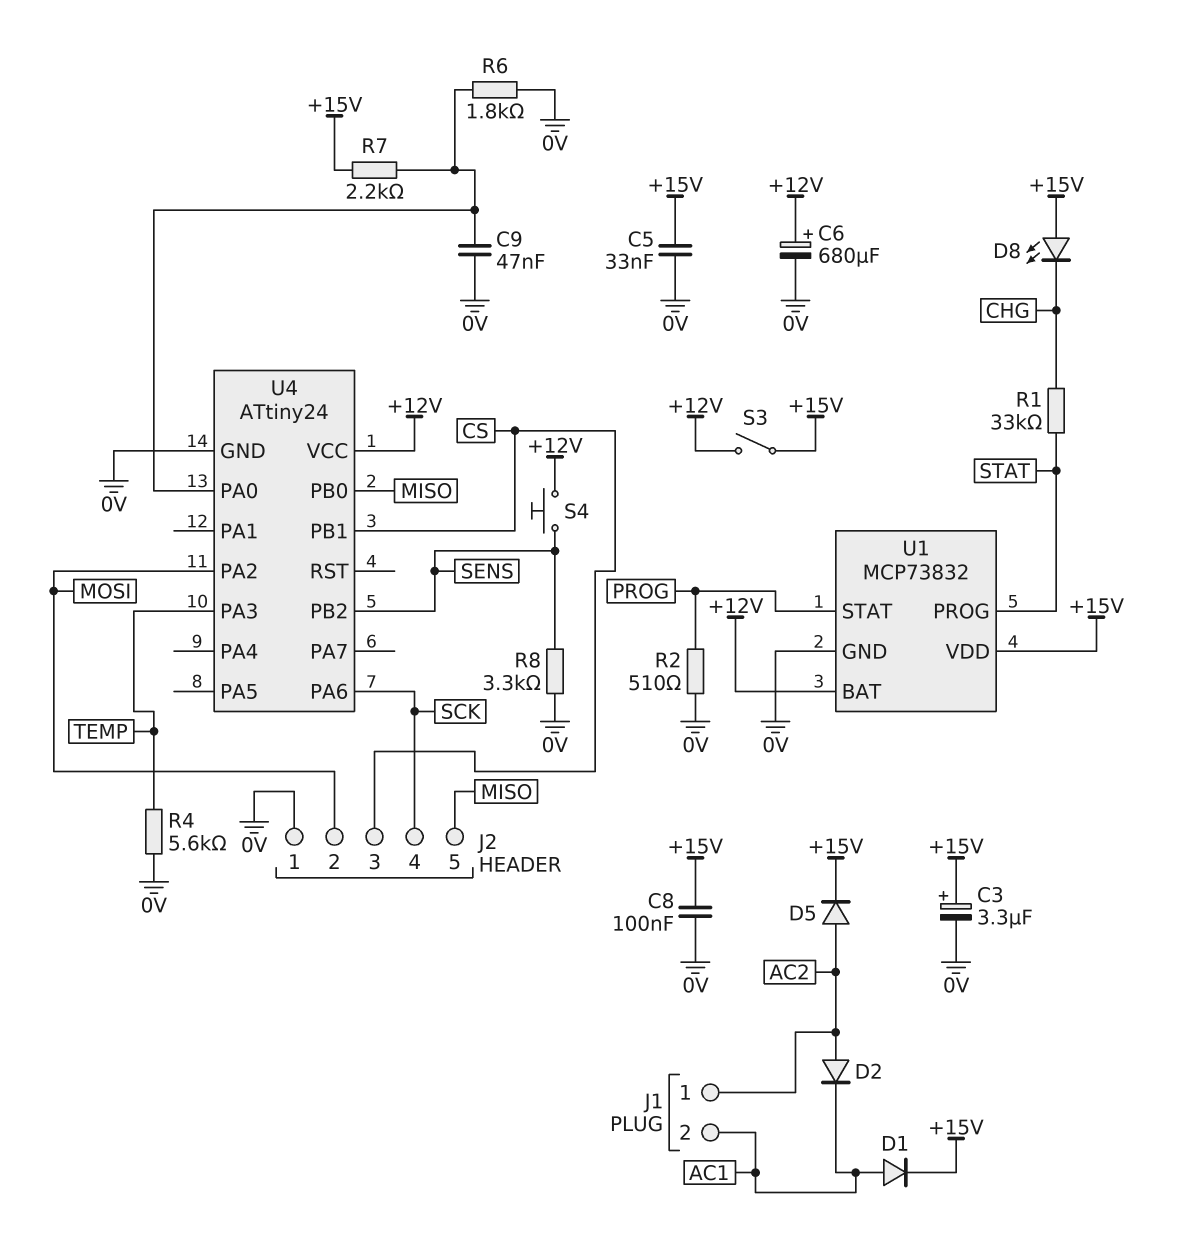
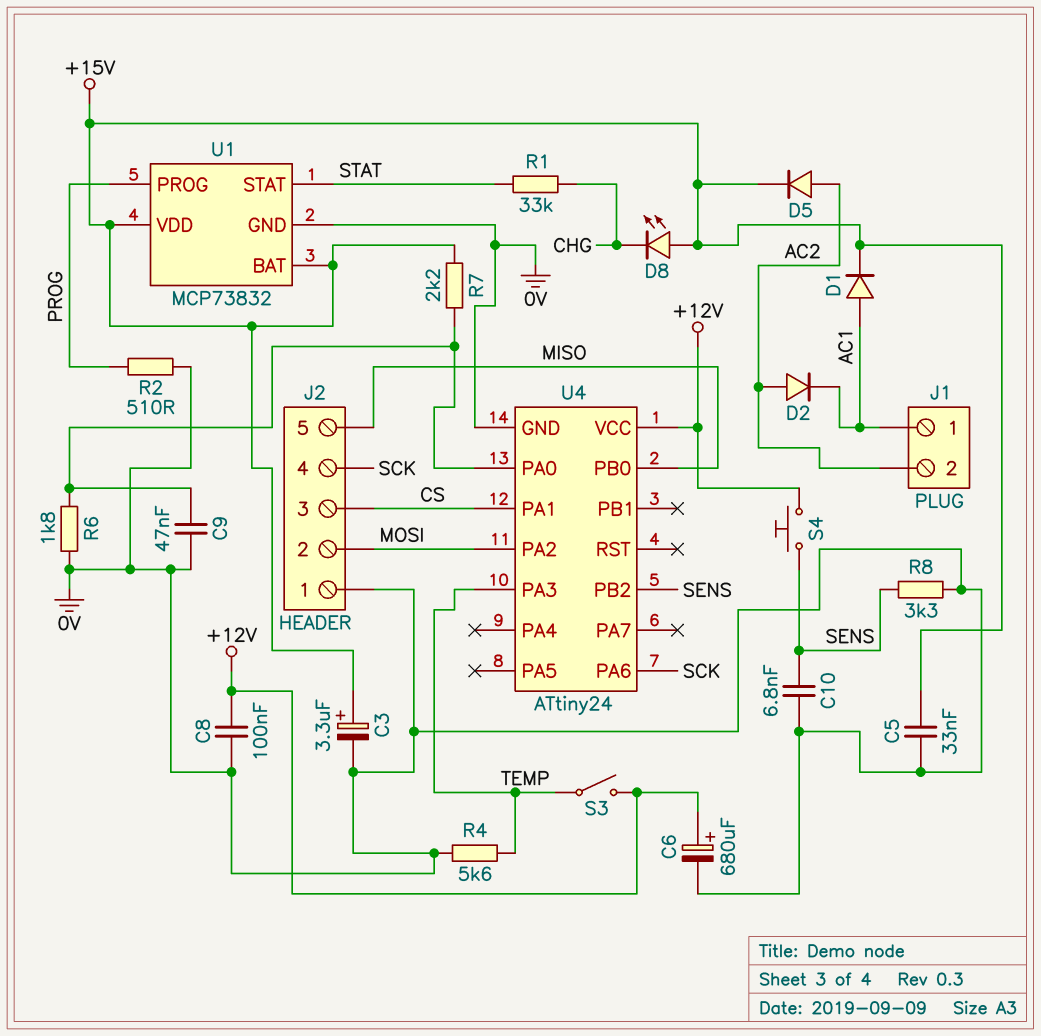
C8: 100nF (+15V, 0V) -> 100nF (+12V, 0V)
C10: none -> 6.8nF (0V, SENS)
J1 pin 1: AC2 -> AC1
J1 pin 2: AC1 -> AC2
S3: switch (+12V, +15V) -> switch (+12V, TEMP)
U1 pin BAT: +12V -> +15V
U1 pin PROG: STAT -> PROG
U1 pin STAT: PROG -> STAT
U4 pin PA1: none -> CS
U4 pin PB1: CS -> none

